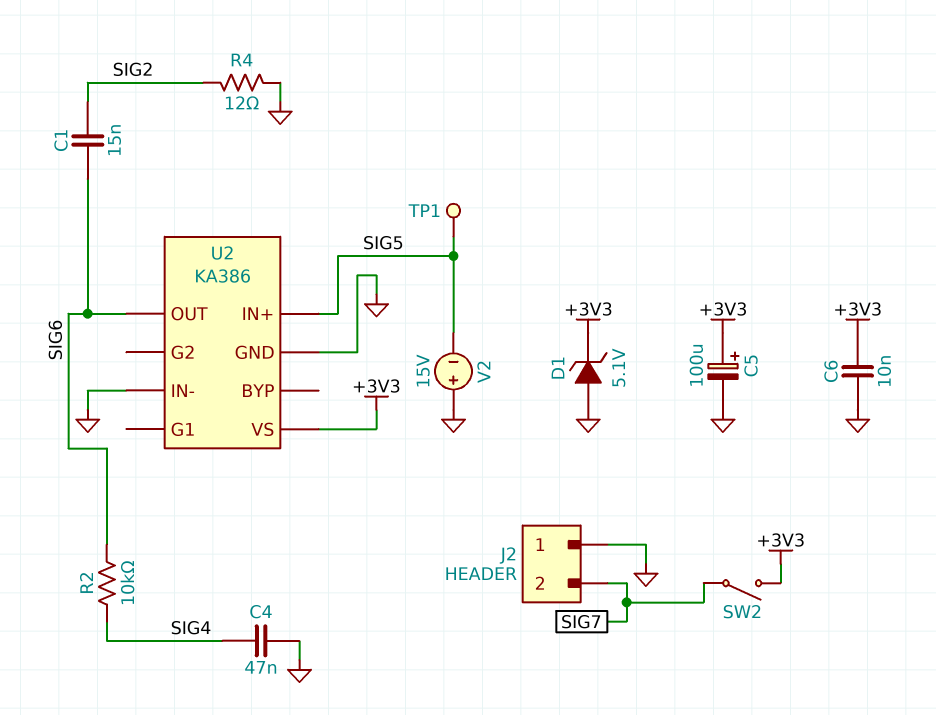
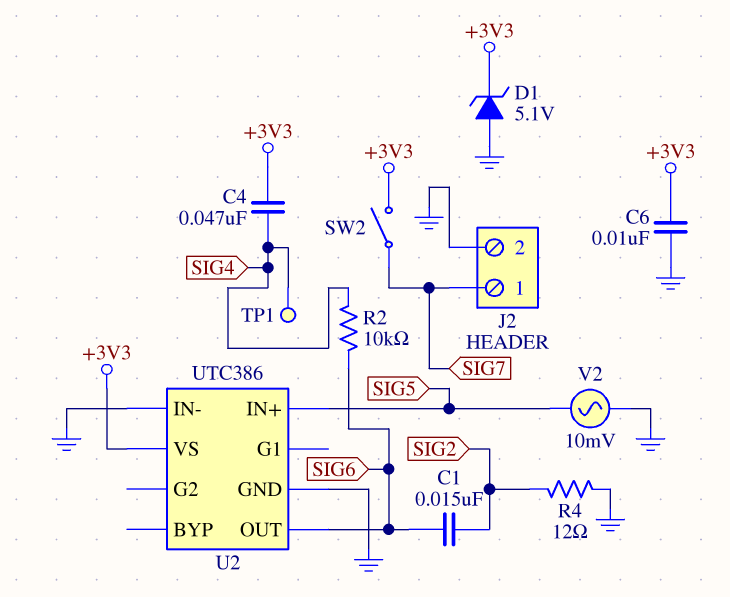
C4: 47nF (GND, SIG4) -> 47nF (+3V3, SIG4)
C5: 100uF (plus +3V3, minus GND) -> none
J2 pin 1: GND -> SIG7
J2 pin 2: SIG7 -> GND
TP1: test point (SIG5) -> test point (SIG4)
U2: KA386 -> UTC386
V2: 15V (plus GND, minus SIG5) -> AC 10mV (GND, SIG5)

